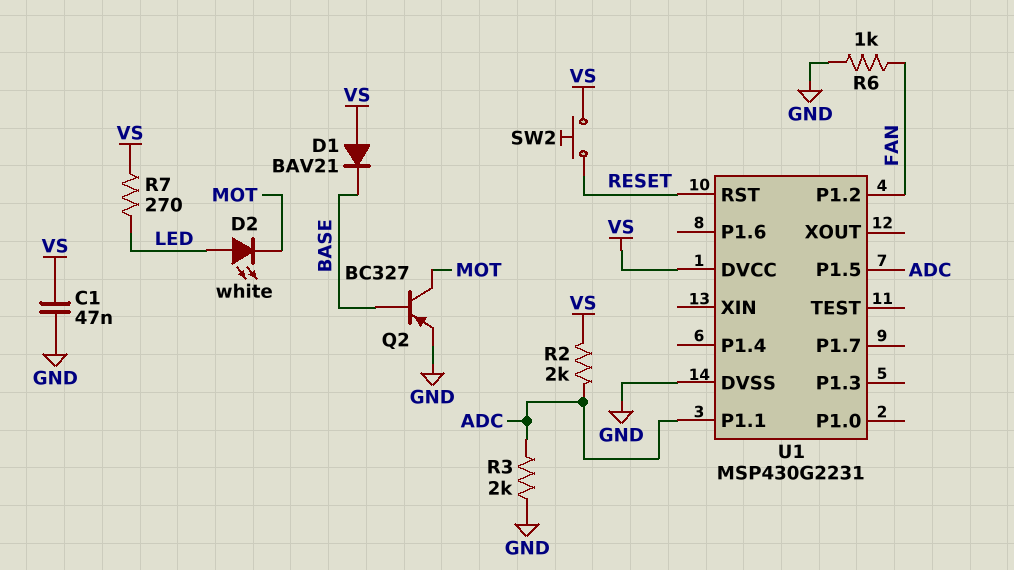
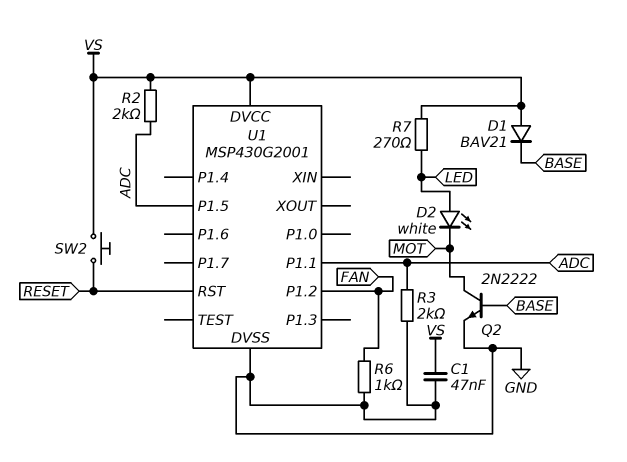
Q2: PNP BC327 (B BASE, C MOT, E GND) -> NPN 2N2222 (B BASE, C MOT, E GND)
U1: MSP430G2231 -> MSP430G2001

